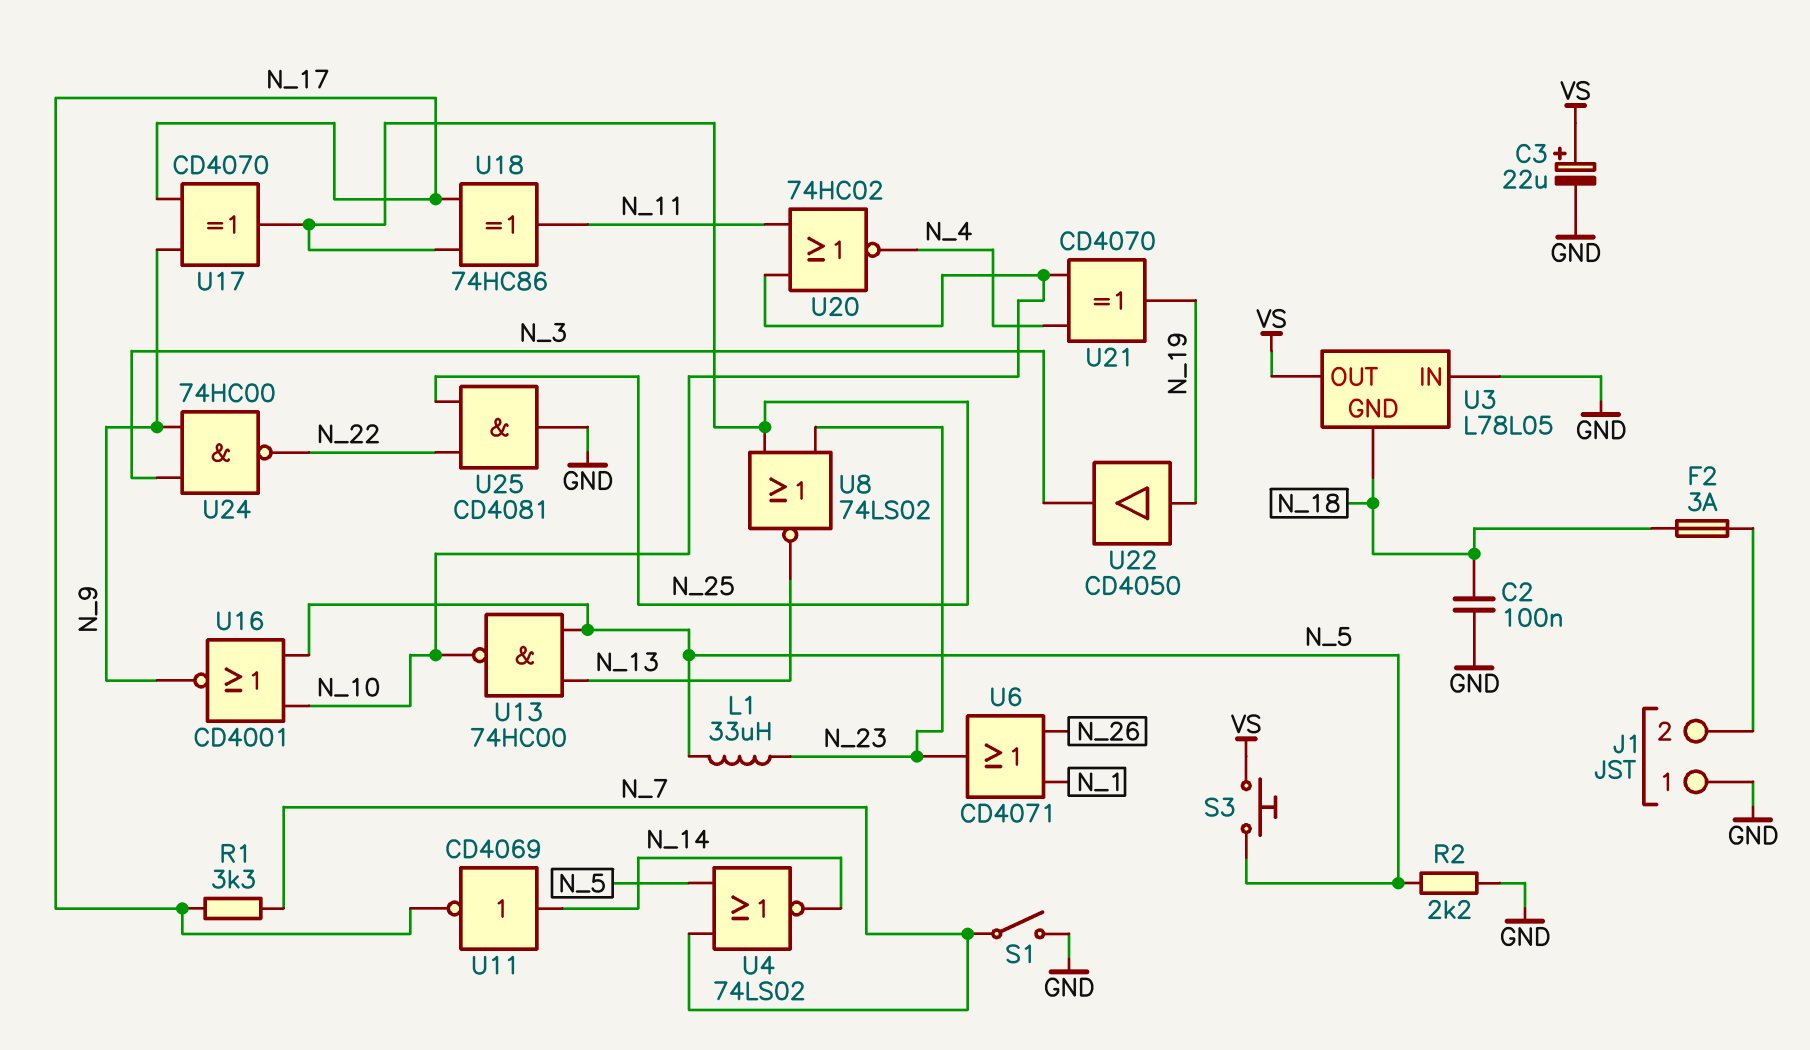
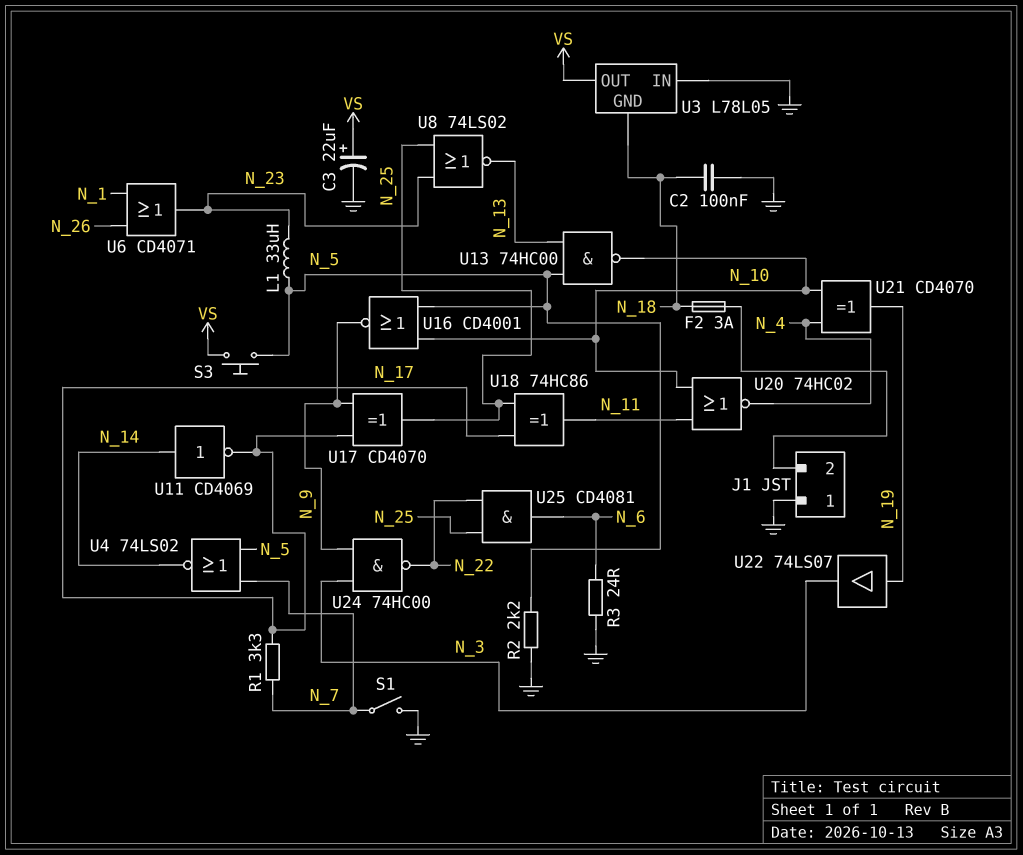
R3: none -> 24 (GND, N_6)
U22: buffer CD4050 (in N_19, out N_3) -> buffer 74LS07 (in N_19, out N_3)
U25: AND CD4081 (in N_22, in N_25, out GND) -> AND CD4081 (in N_22, in N_25, out N_6)

